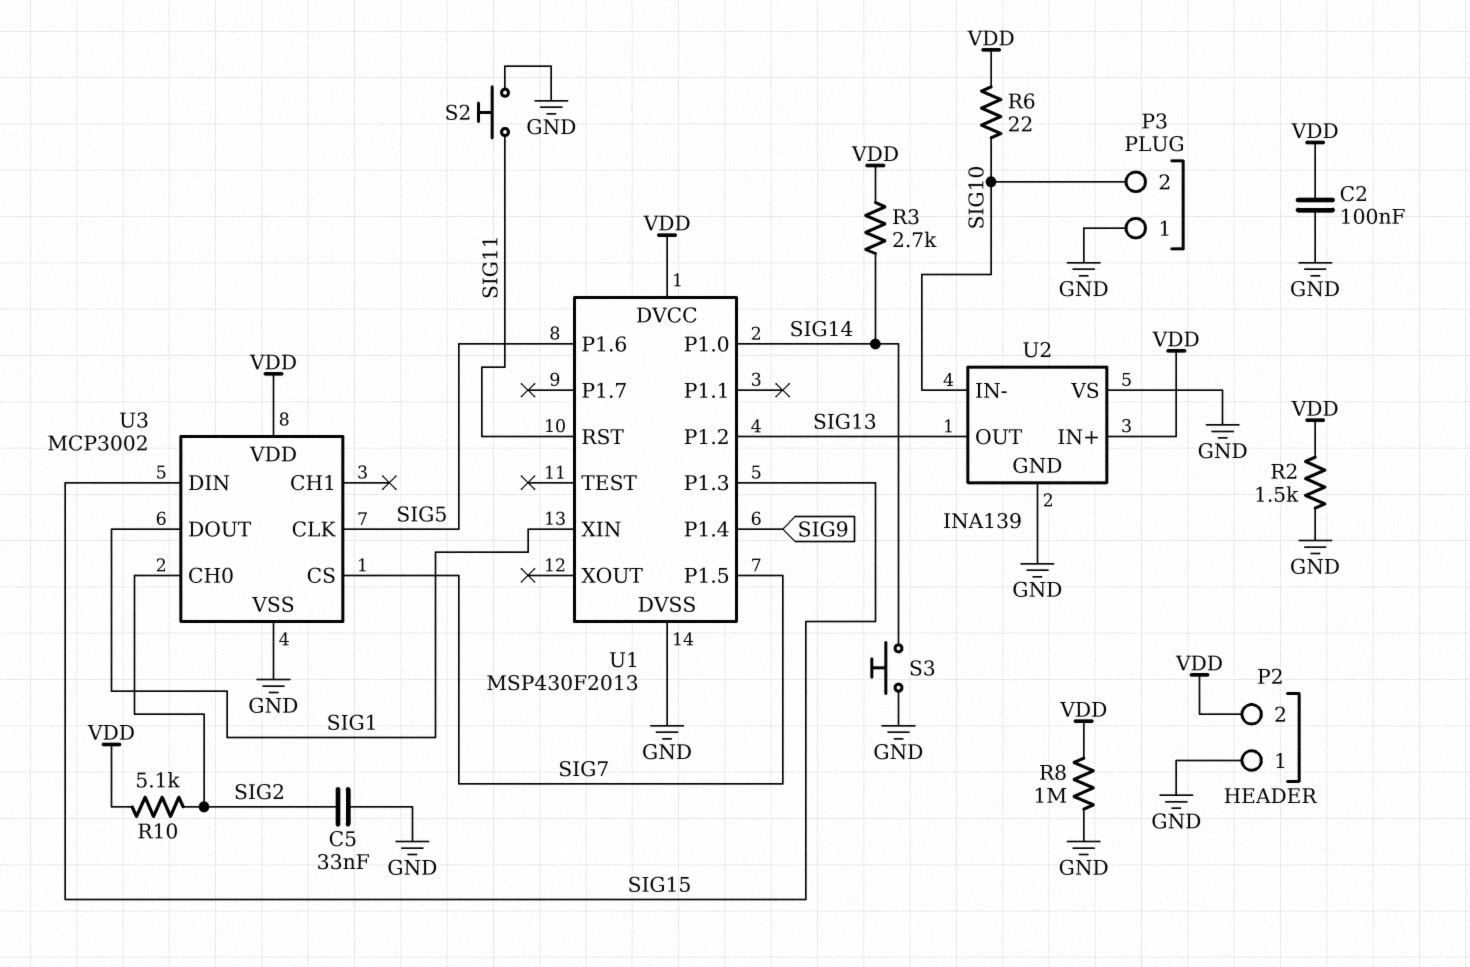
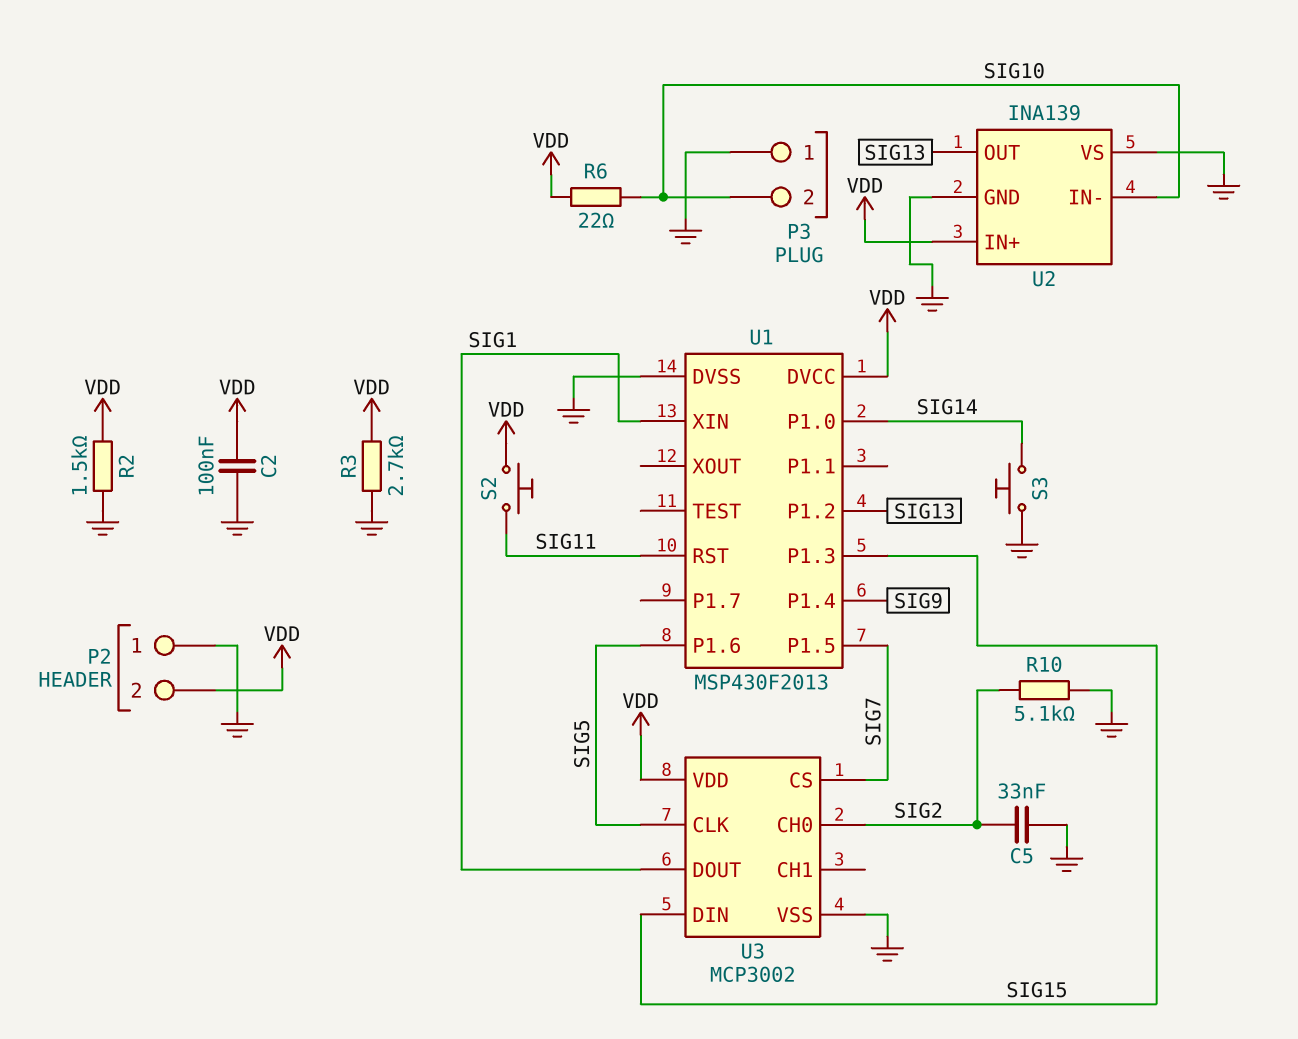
R3: 2.7k (SIG14, VDD) -> 2.7k (GND, VDD)
R8: 1M (GND, VDD) -> none
R10: 5.1k (SIG2, VDD) -> 5.1k (GND, SIG2)
S2: button (GND, SIG11) -> button (SIG11, VDD)

